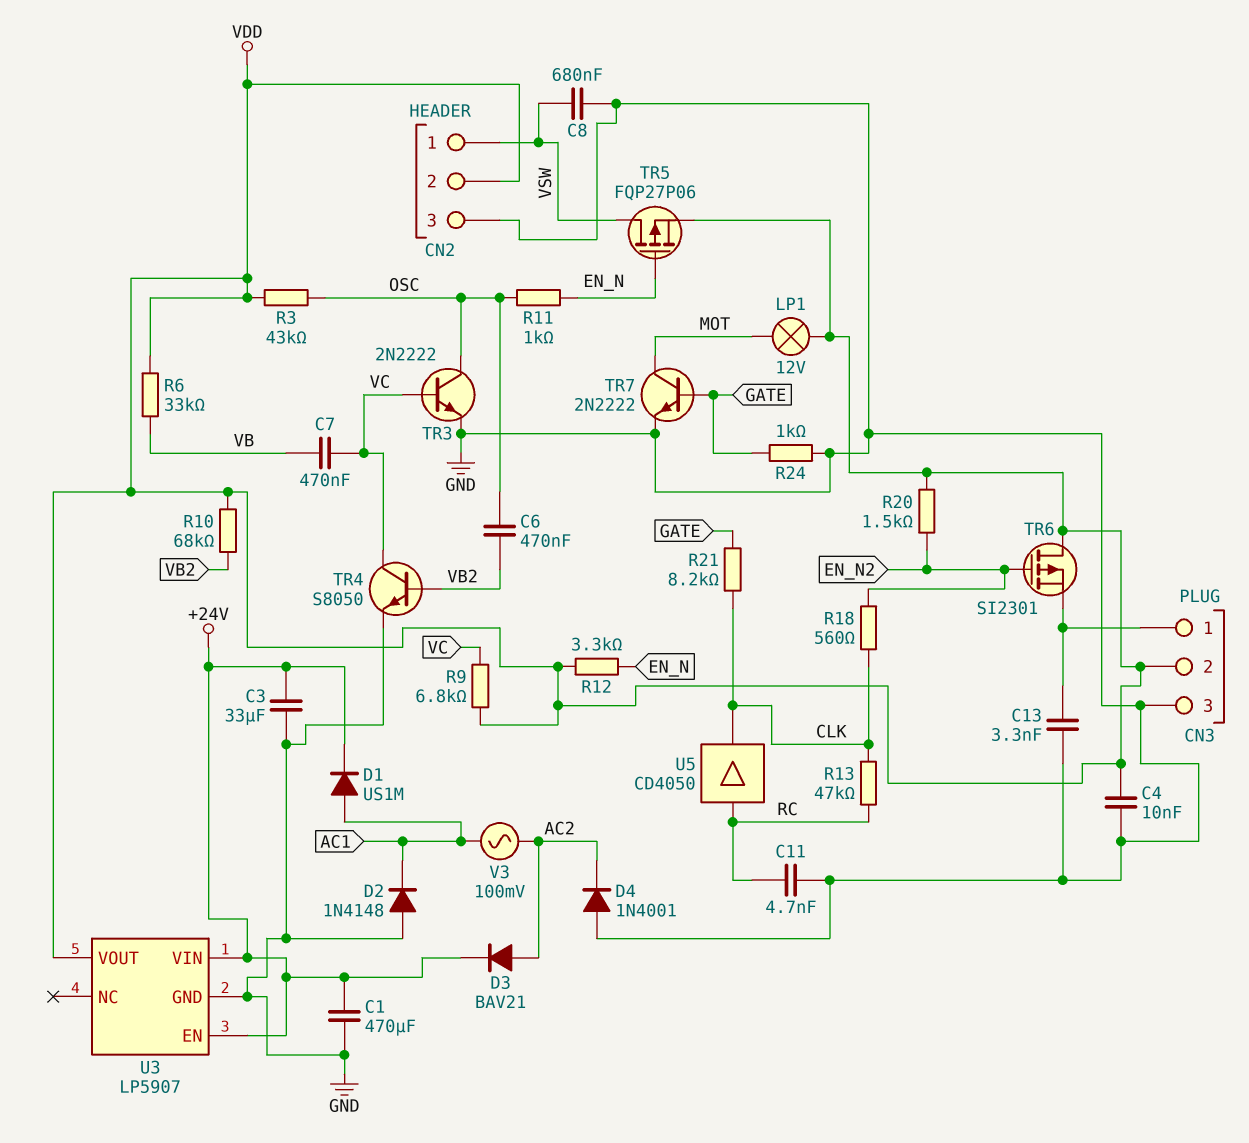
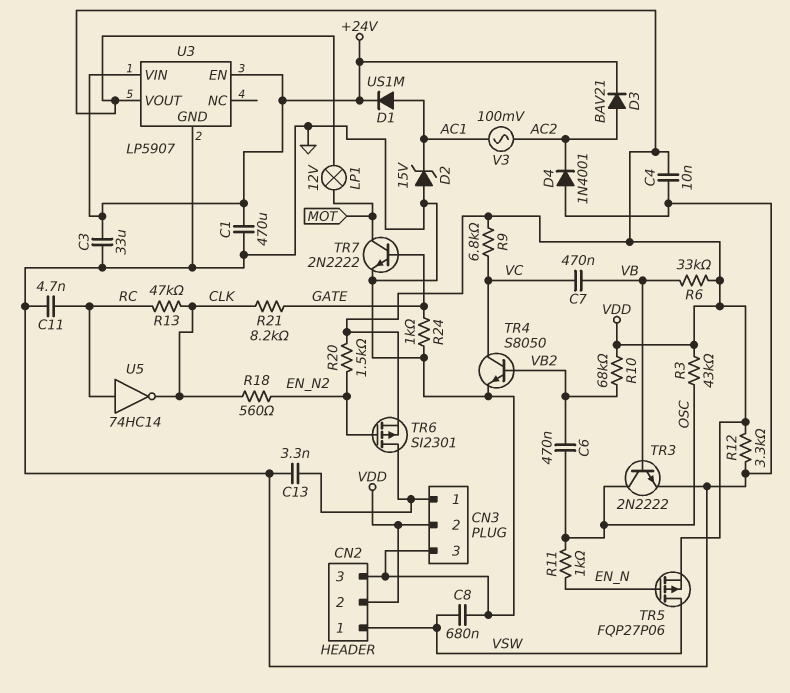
D2: diode 1N4148 (A GND, K AC1) -> zener 15V (A GND, K AC1)
R12: 3.3k (EN_N, VDD) -> 3.3k (GND, VDD)
TR3: NPN 2N2222 (B VC, C OSC, E GND) -> NPN 2N2222 (B VB, C OSC, E GND)
TR6: PMOS SI2301 (G EN_N2, D VDD, S CN3/1) -> PMOS SI2301 (G EN_N2, D CN3/1, S VDD)
U5: buffer CD4050 (in RC, out CLK) -> NOT 74HC14 (in RC, out CLK)

